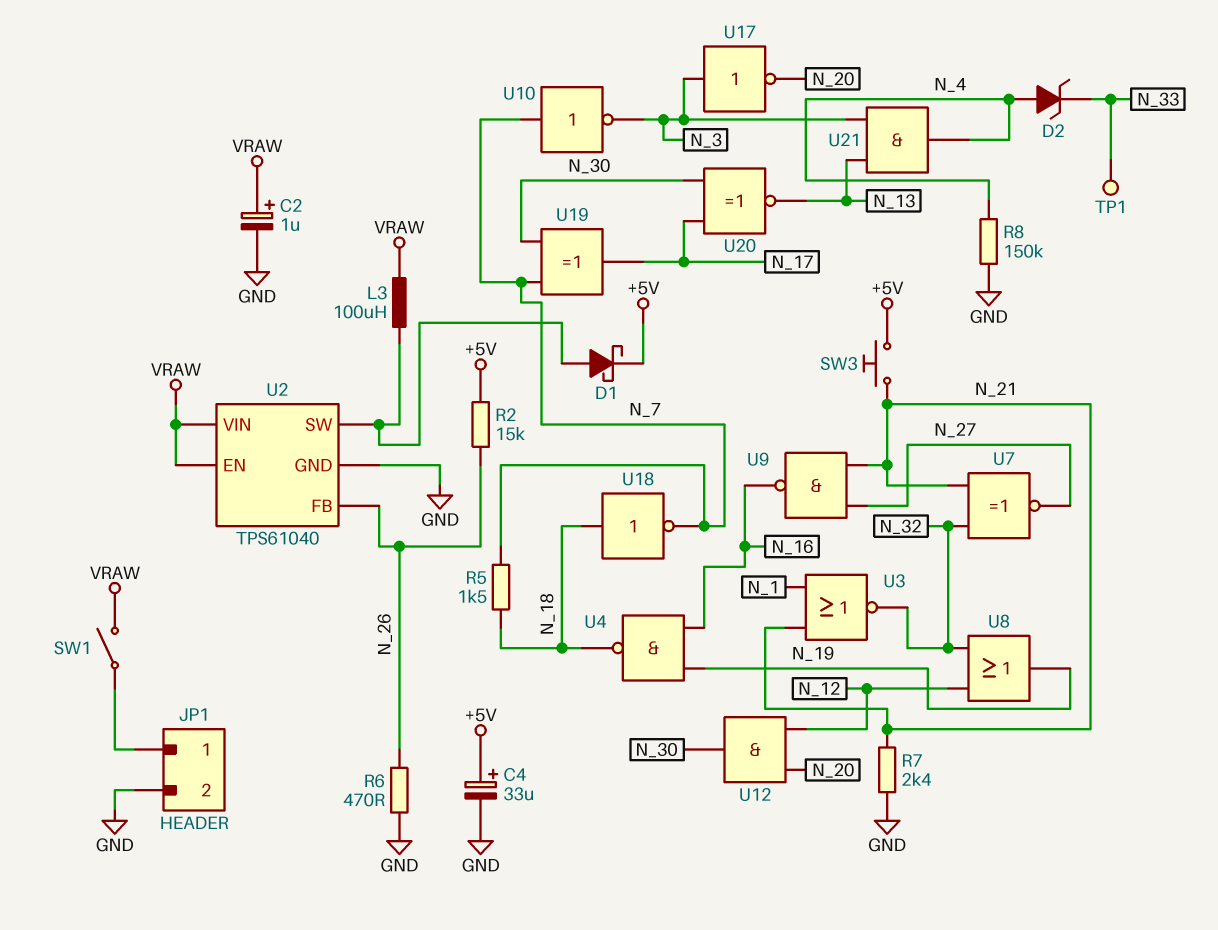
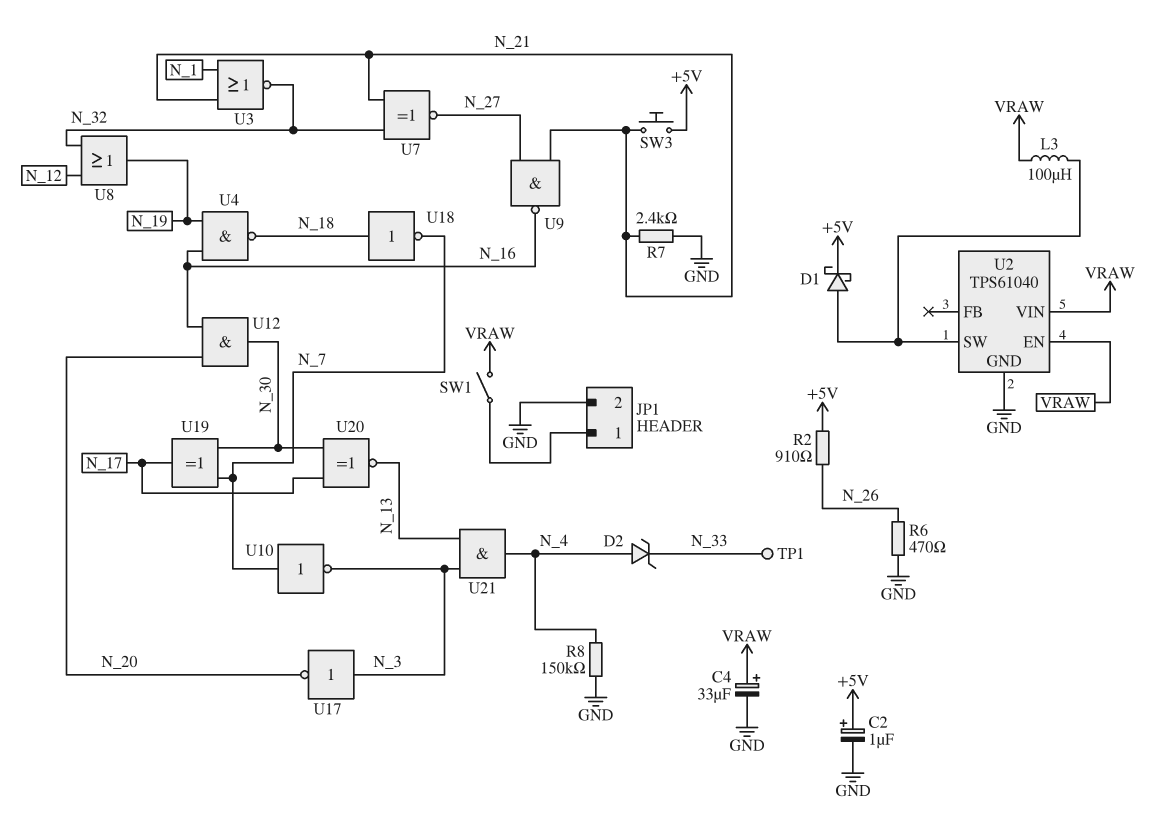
C2: 1uF (plus VRAW, minus GND) -> 1uF (plus +5V, minus GND)
C4: 33uF (plus +5V, minus GND) -> 33uF (plus VRAW, minus GND)
R2: 15k (+5V, N_26) -> 910 (+5V, N_26)
R5: 1.5k (N_7, N_18) -> none
U2 pin FB: N_26 -> none
U12: AND (in N_12, in N_20, out N_30) -> AND (in N_16, in N_20, out N_30)

